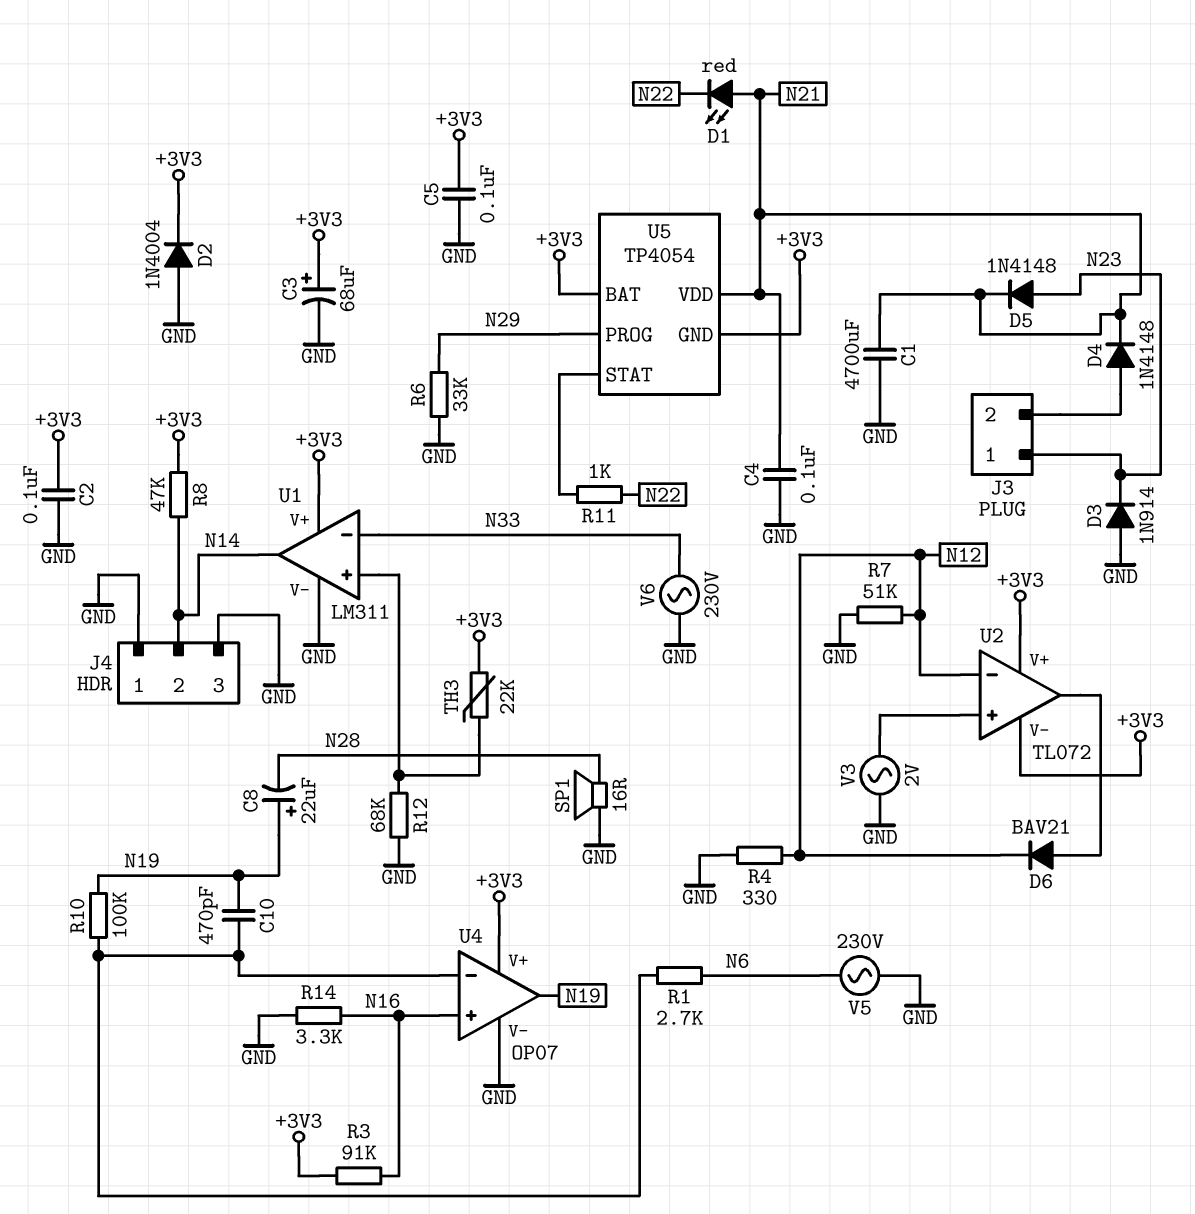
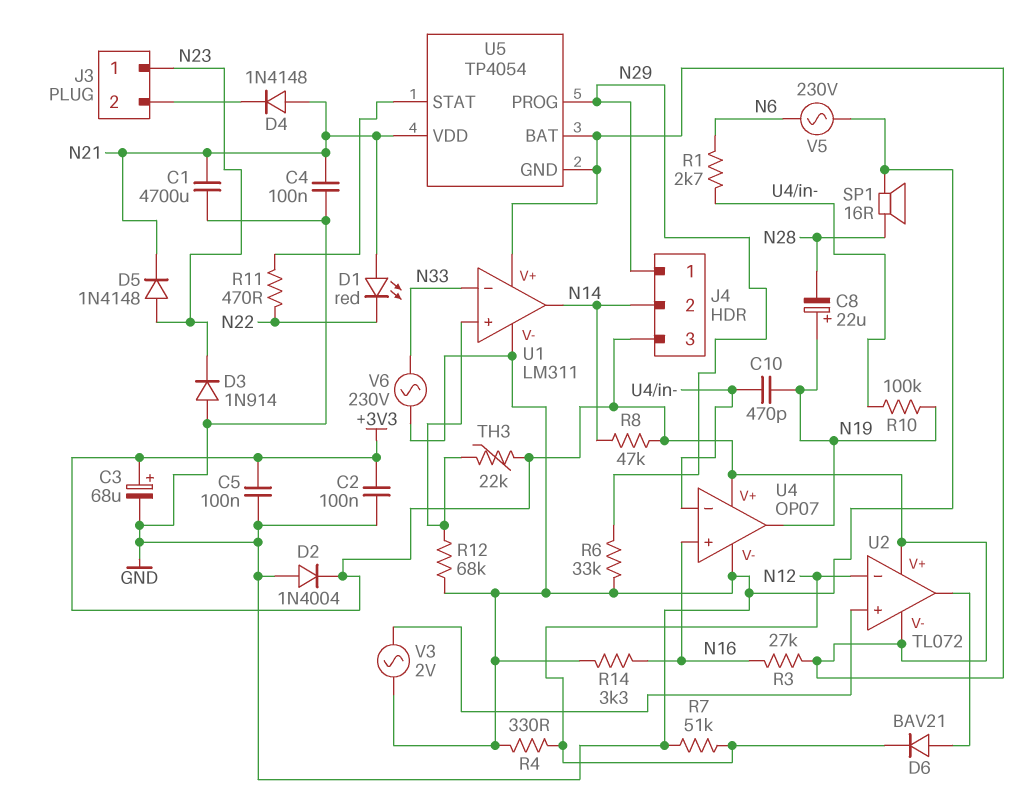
D4: diode 1N4148 (A J3/2, K N21) -> diode 1N4148 (A N21, K J3/2)
J4 pin 1: GND -> N29
J4 pin 3: GND -> +3V3
R3: 91k (+3V3, N16) -> 27k (+3V3, N16)
R11: 1k (N22, U5/STAT) -> 470 (N22, U5/STAT)

